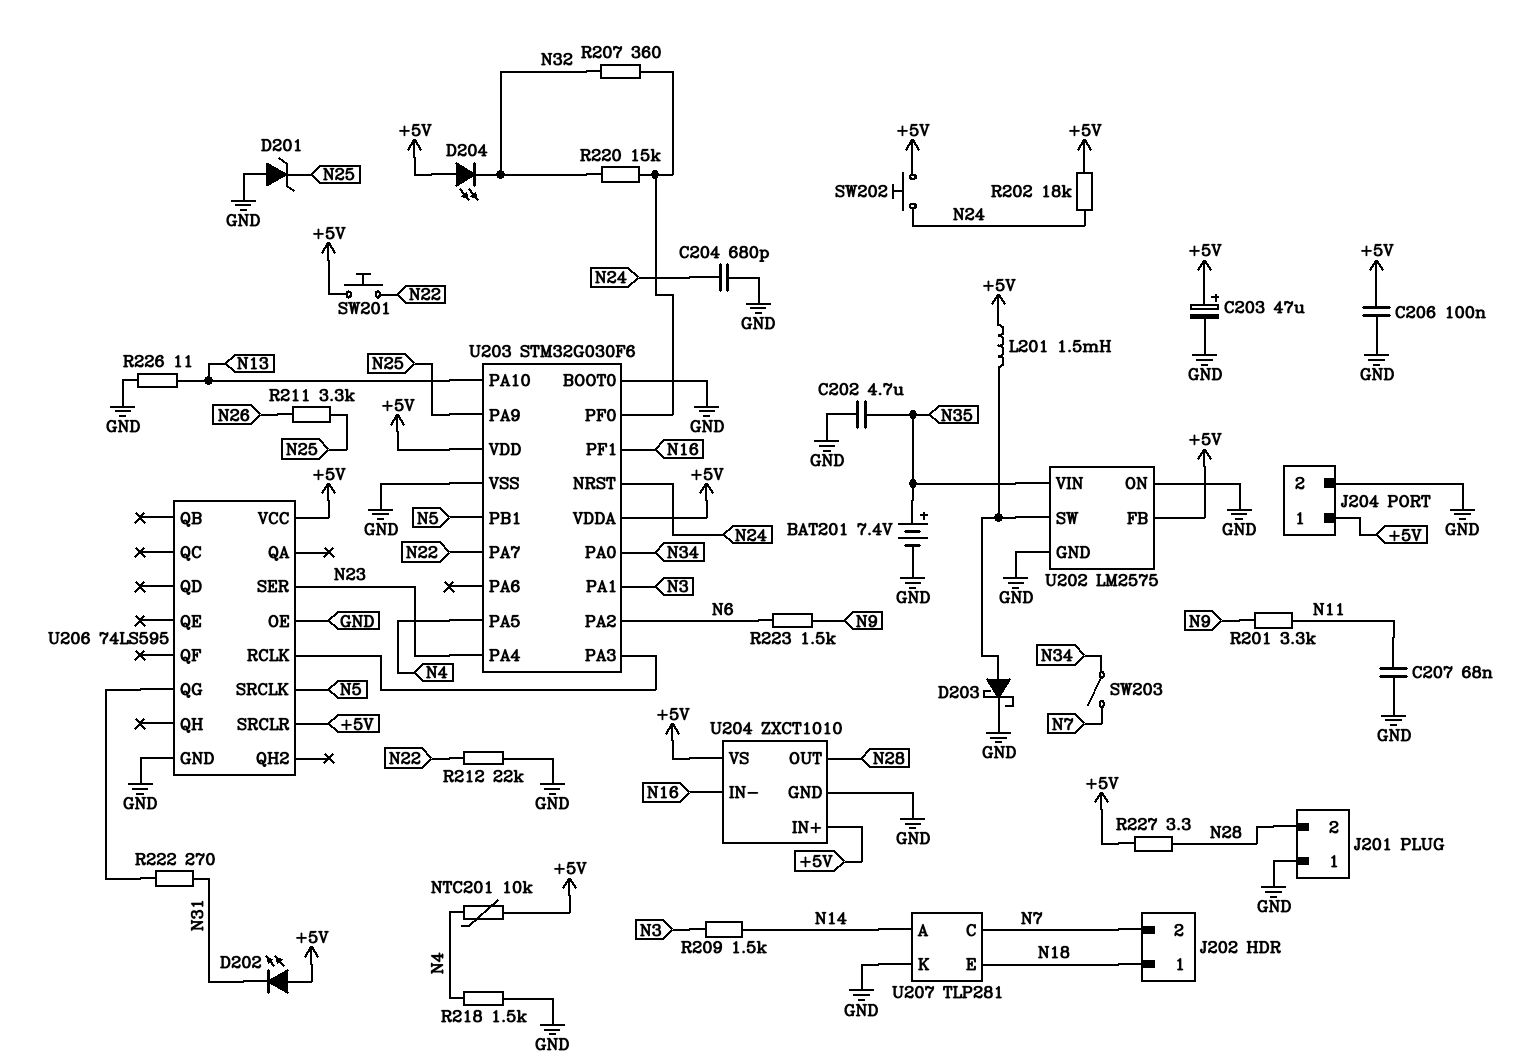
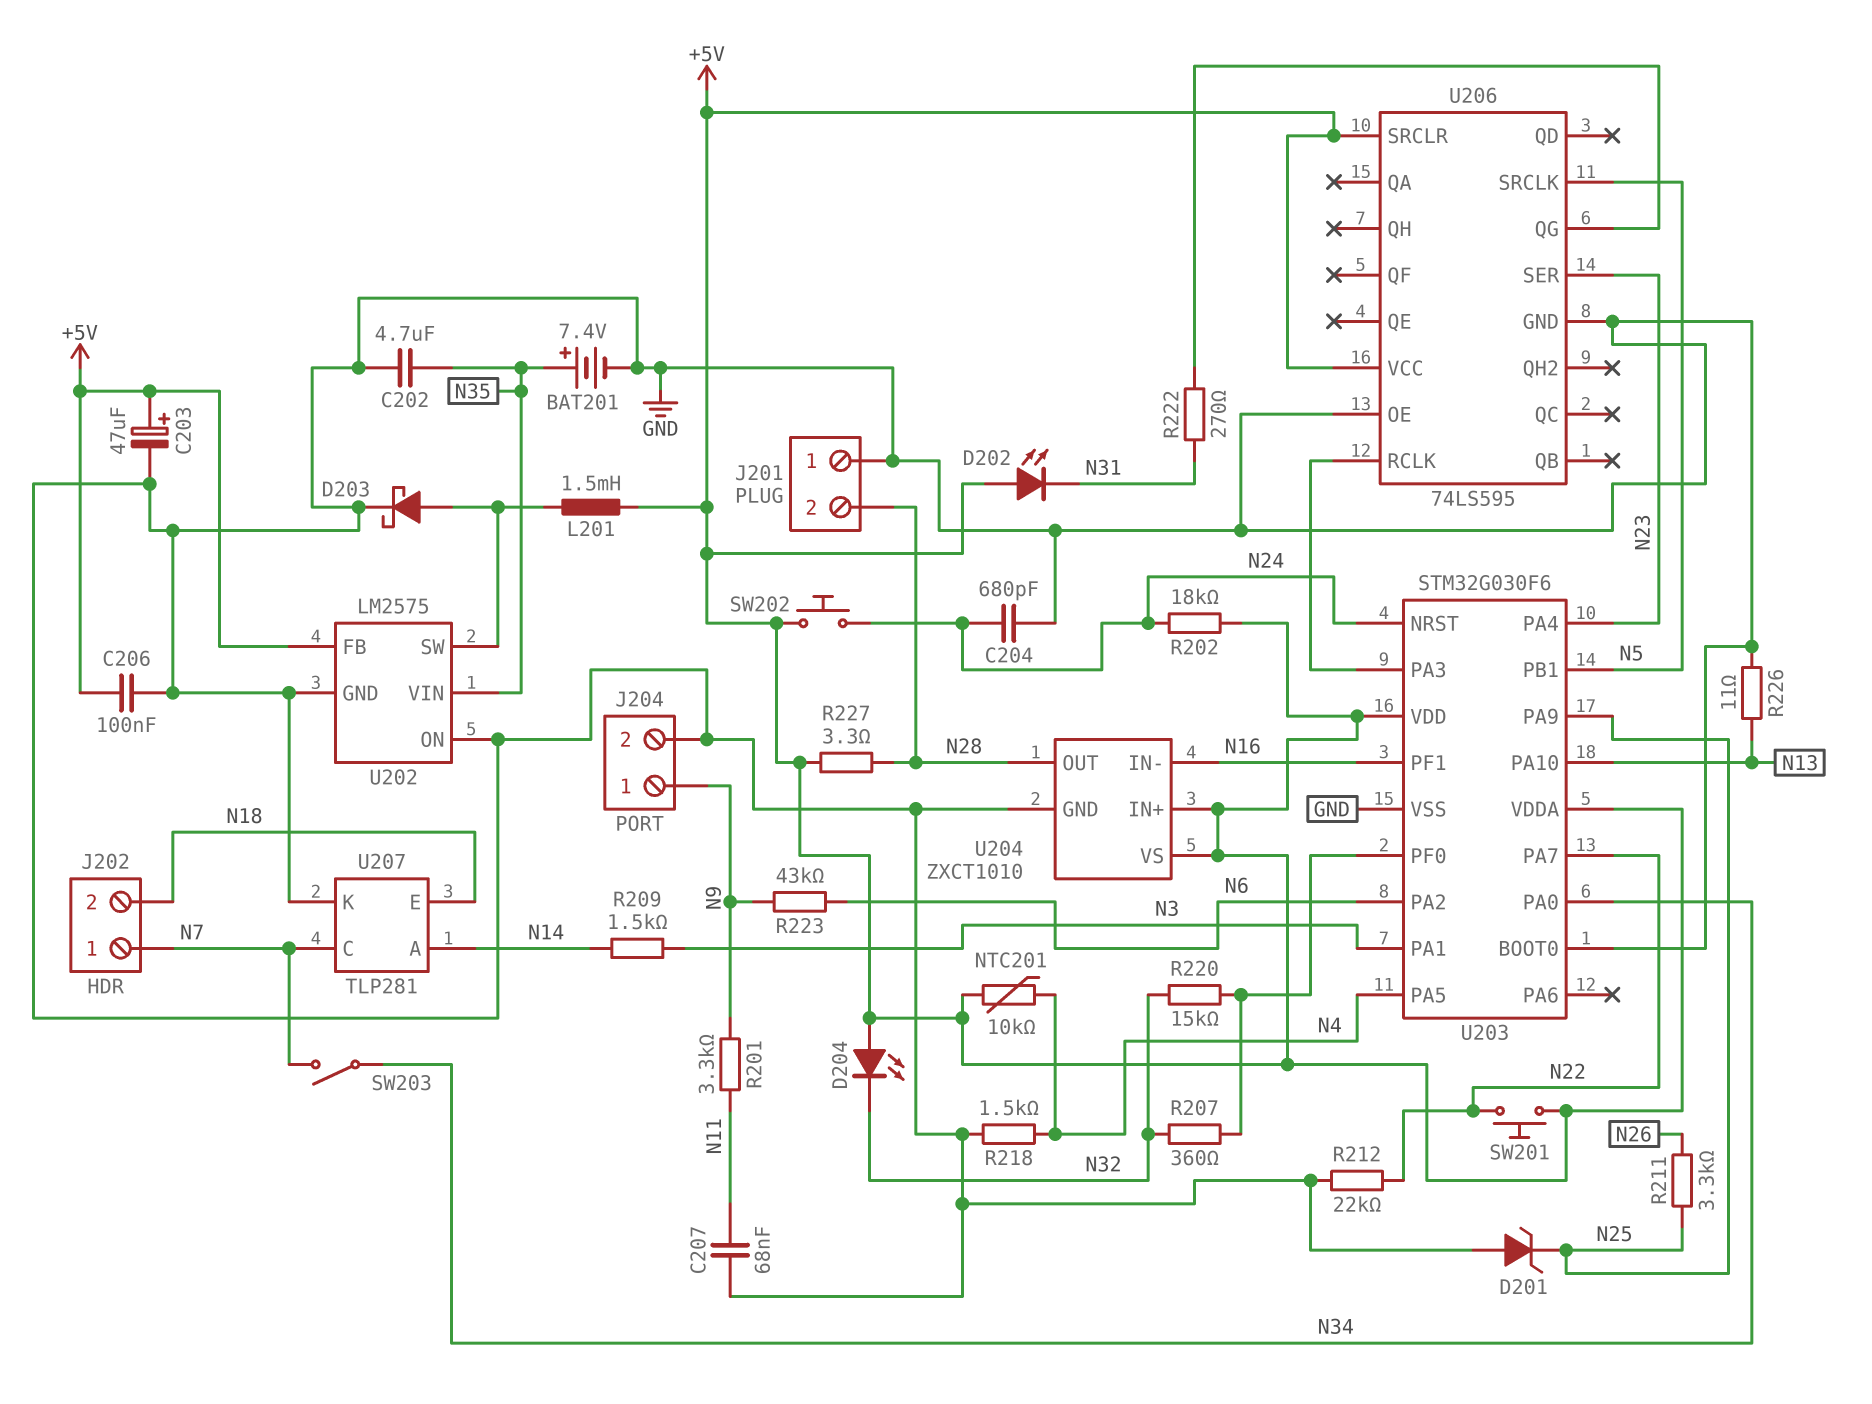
J202 pin 1: N18 -> N7
J202 pin 2: N7 -> N18
J204 pin 1: +5V -> N9
R223: 1.5k (N6, N9) -> 43k (N6, N9)

